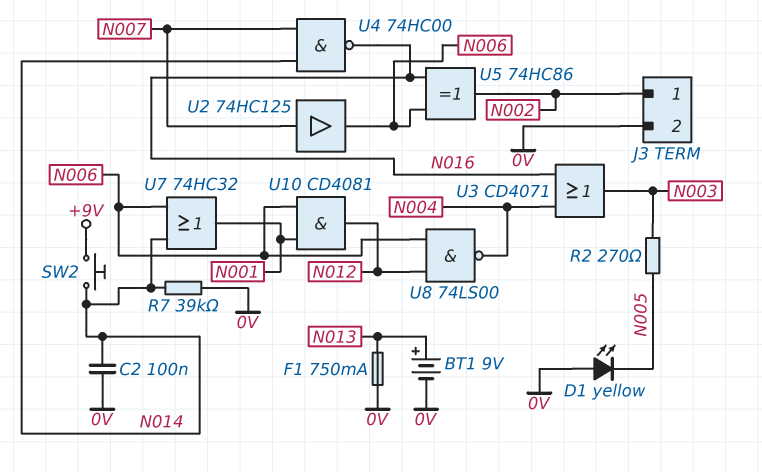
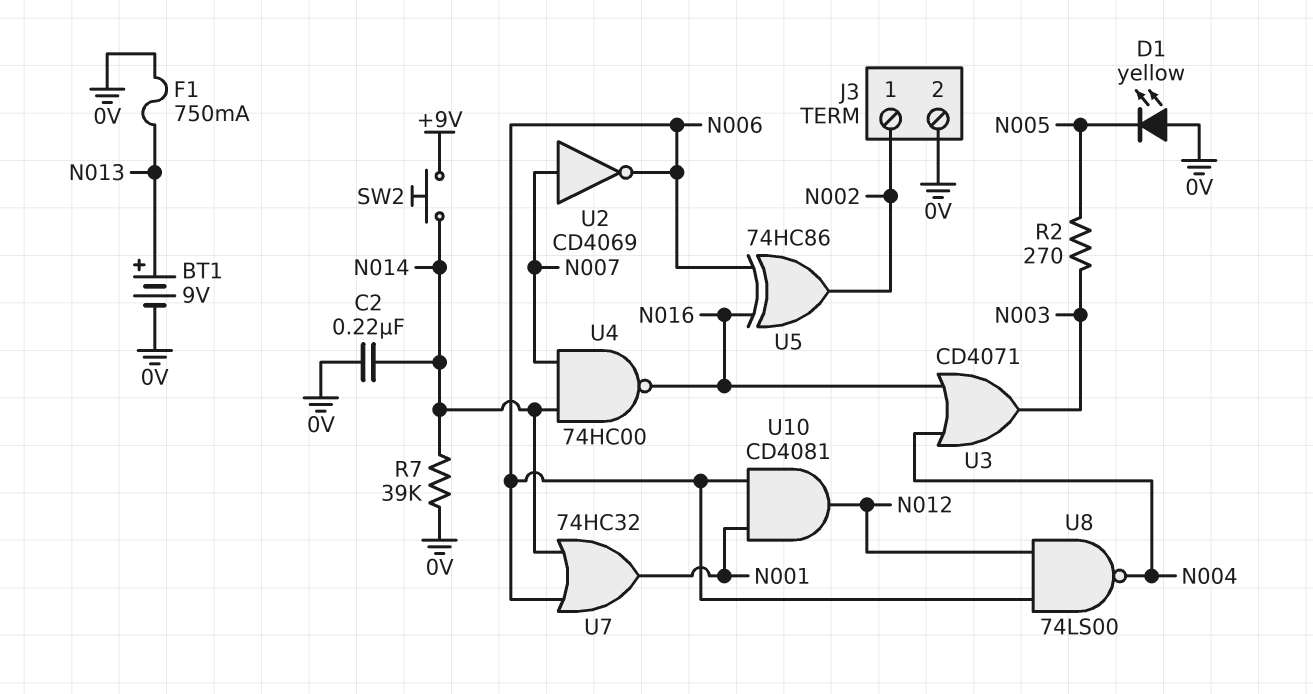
C2: 100nF (0V, N014) -> 220nF (0V, N014)
U2: buffer 74HC125 (in N007, out N006) -> NOT CD4069 (in N007, out N006)

